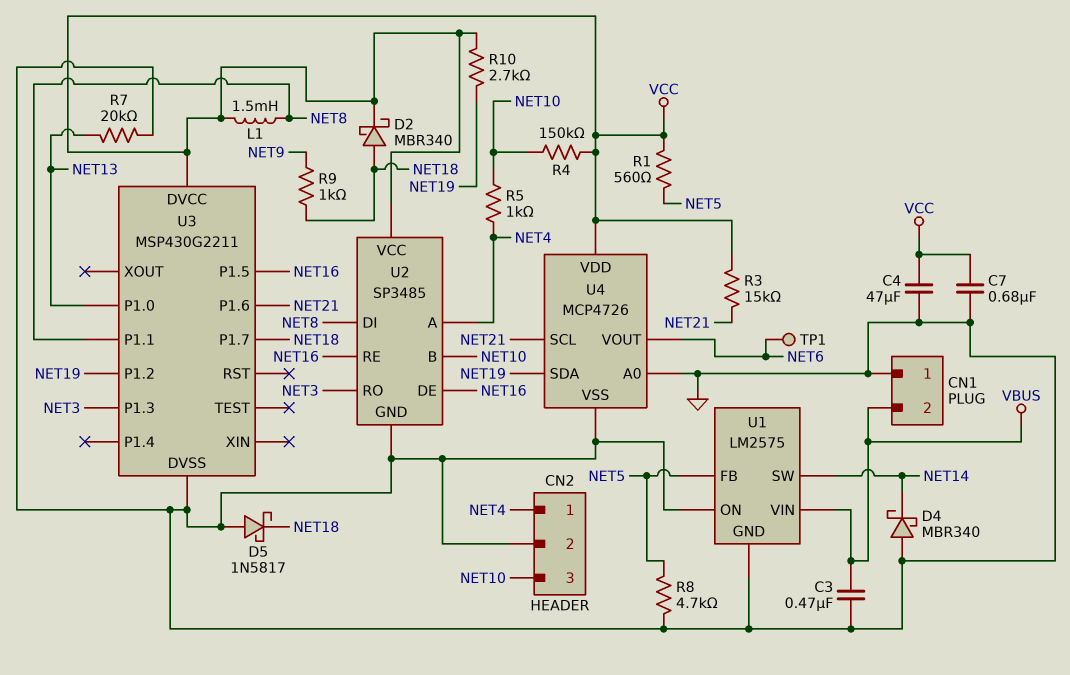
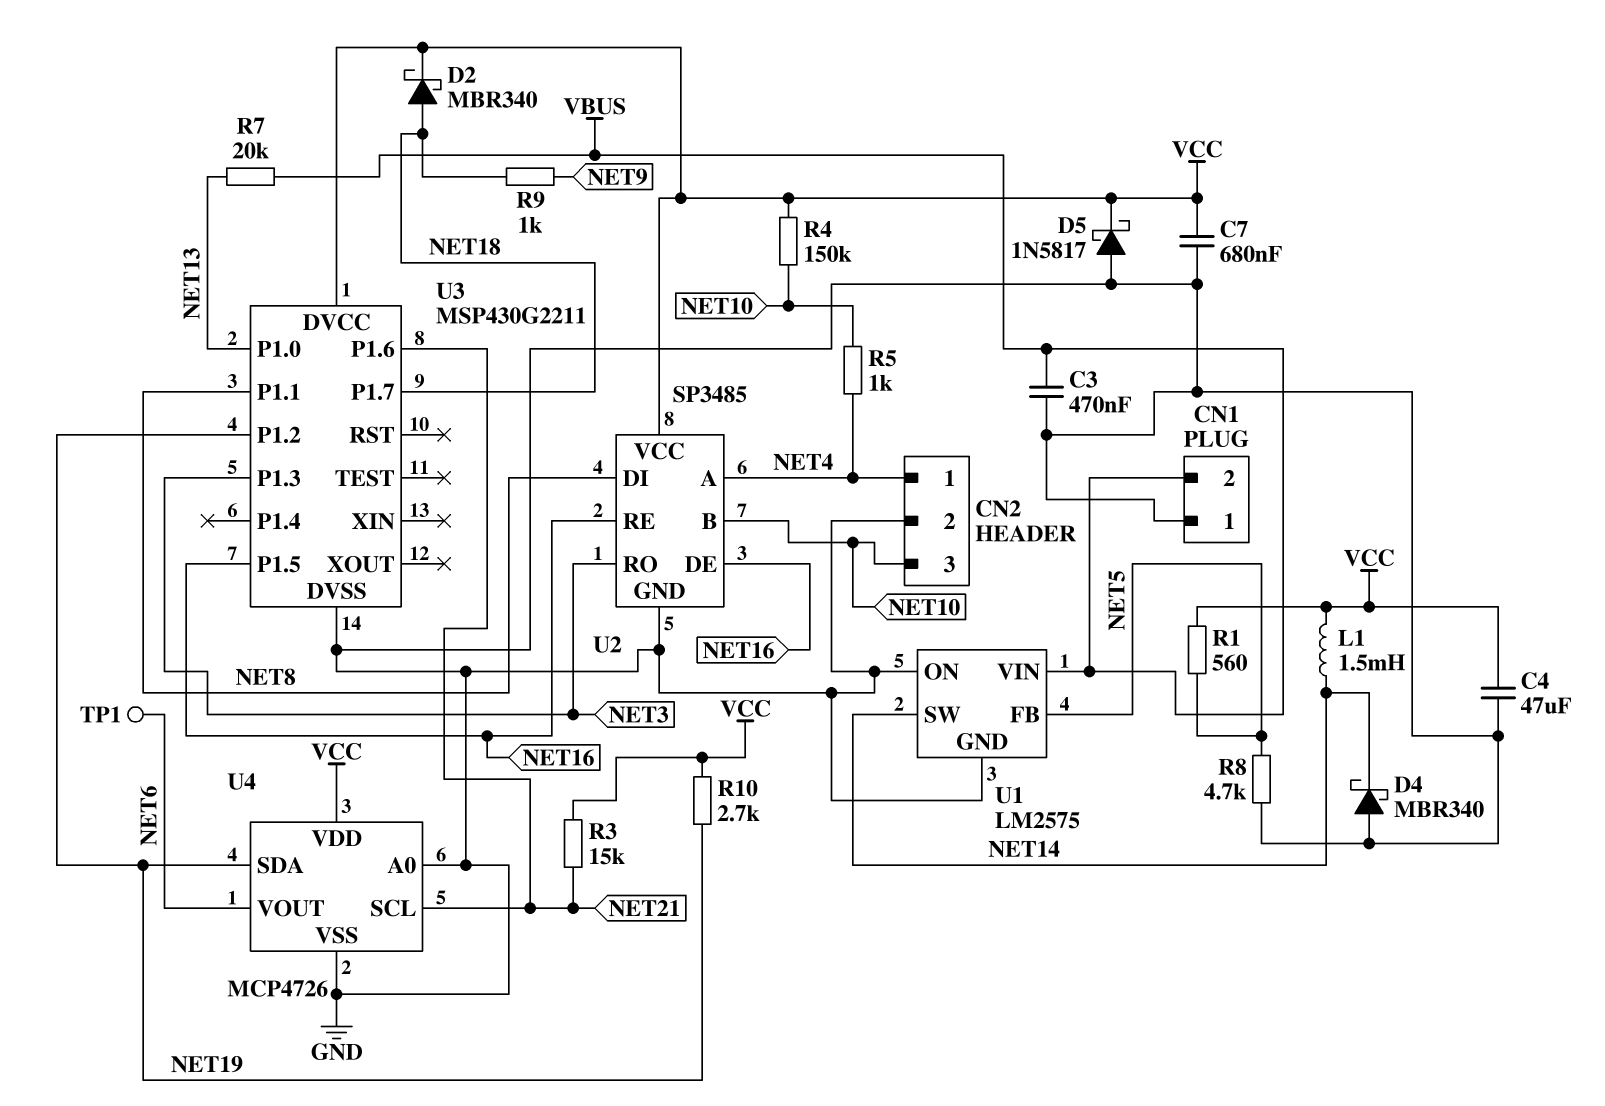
D5: schottky 1N5817 (A GND, K NET18) -> schottky 1N5817 (A GND, K VCC)
L1: 1.5mH (NET8, VCC) -> 1.5mH (NET14, VCC)
R7: 20k (GND, NET13) -> 20k (NET13, VBUS)

